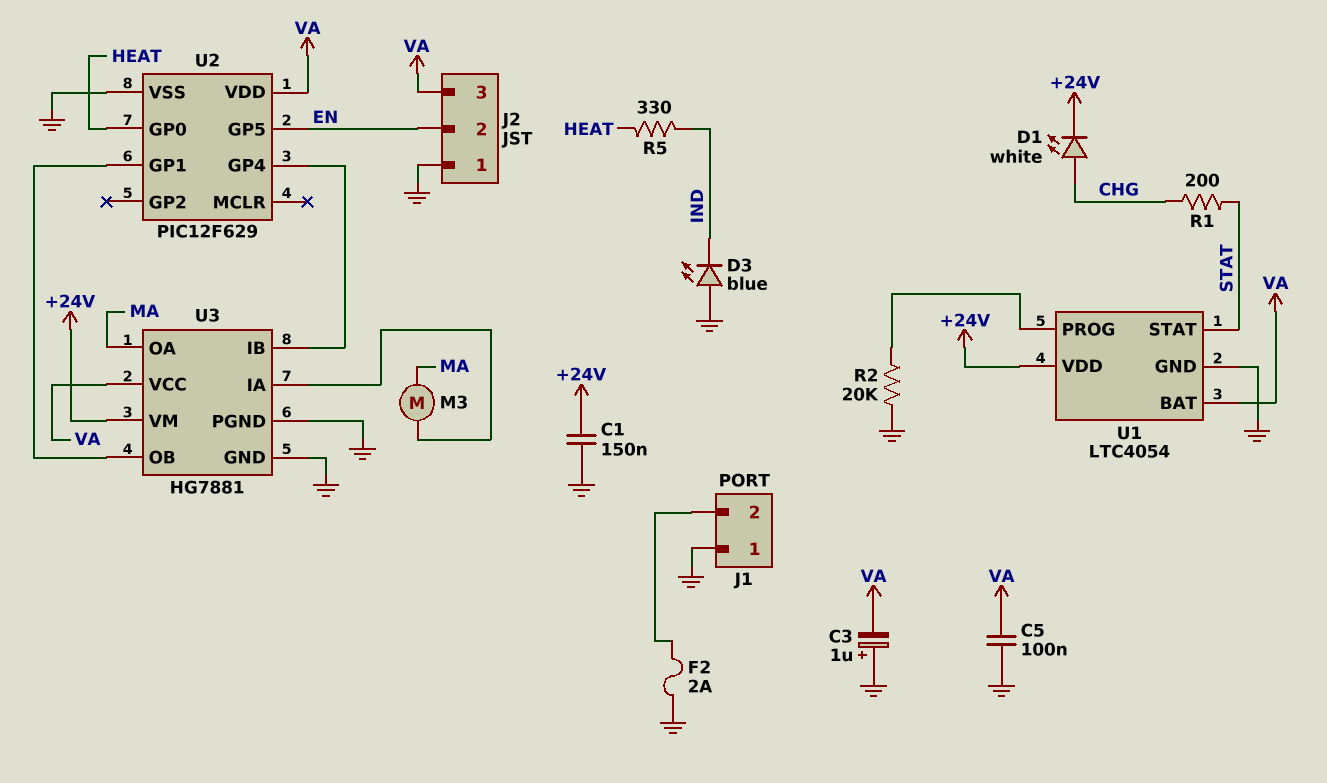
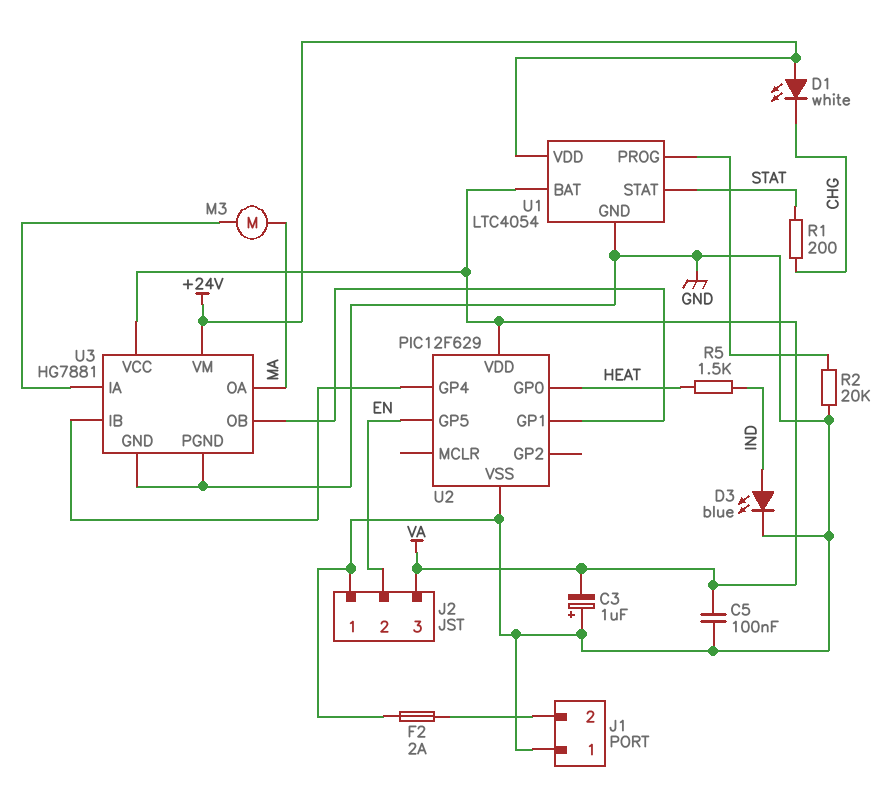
C1: 150nF (+24V, GND) -> none
D1: LED white (A CHG, K +24V) -> LED white (A +24V, K CHG)
D3: LED blue (A GND, K IND) -> LED blue (A IND, K GND)
R5: 330 (HEAT, IND) -> 1.5k (HEAT, IND)

